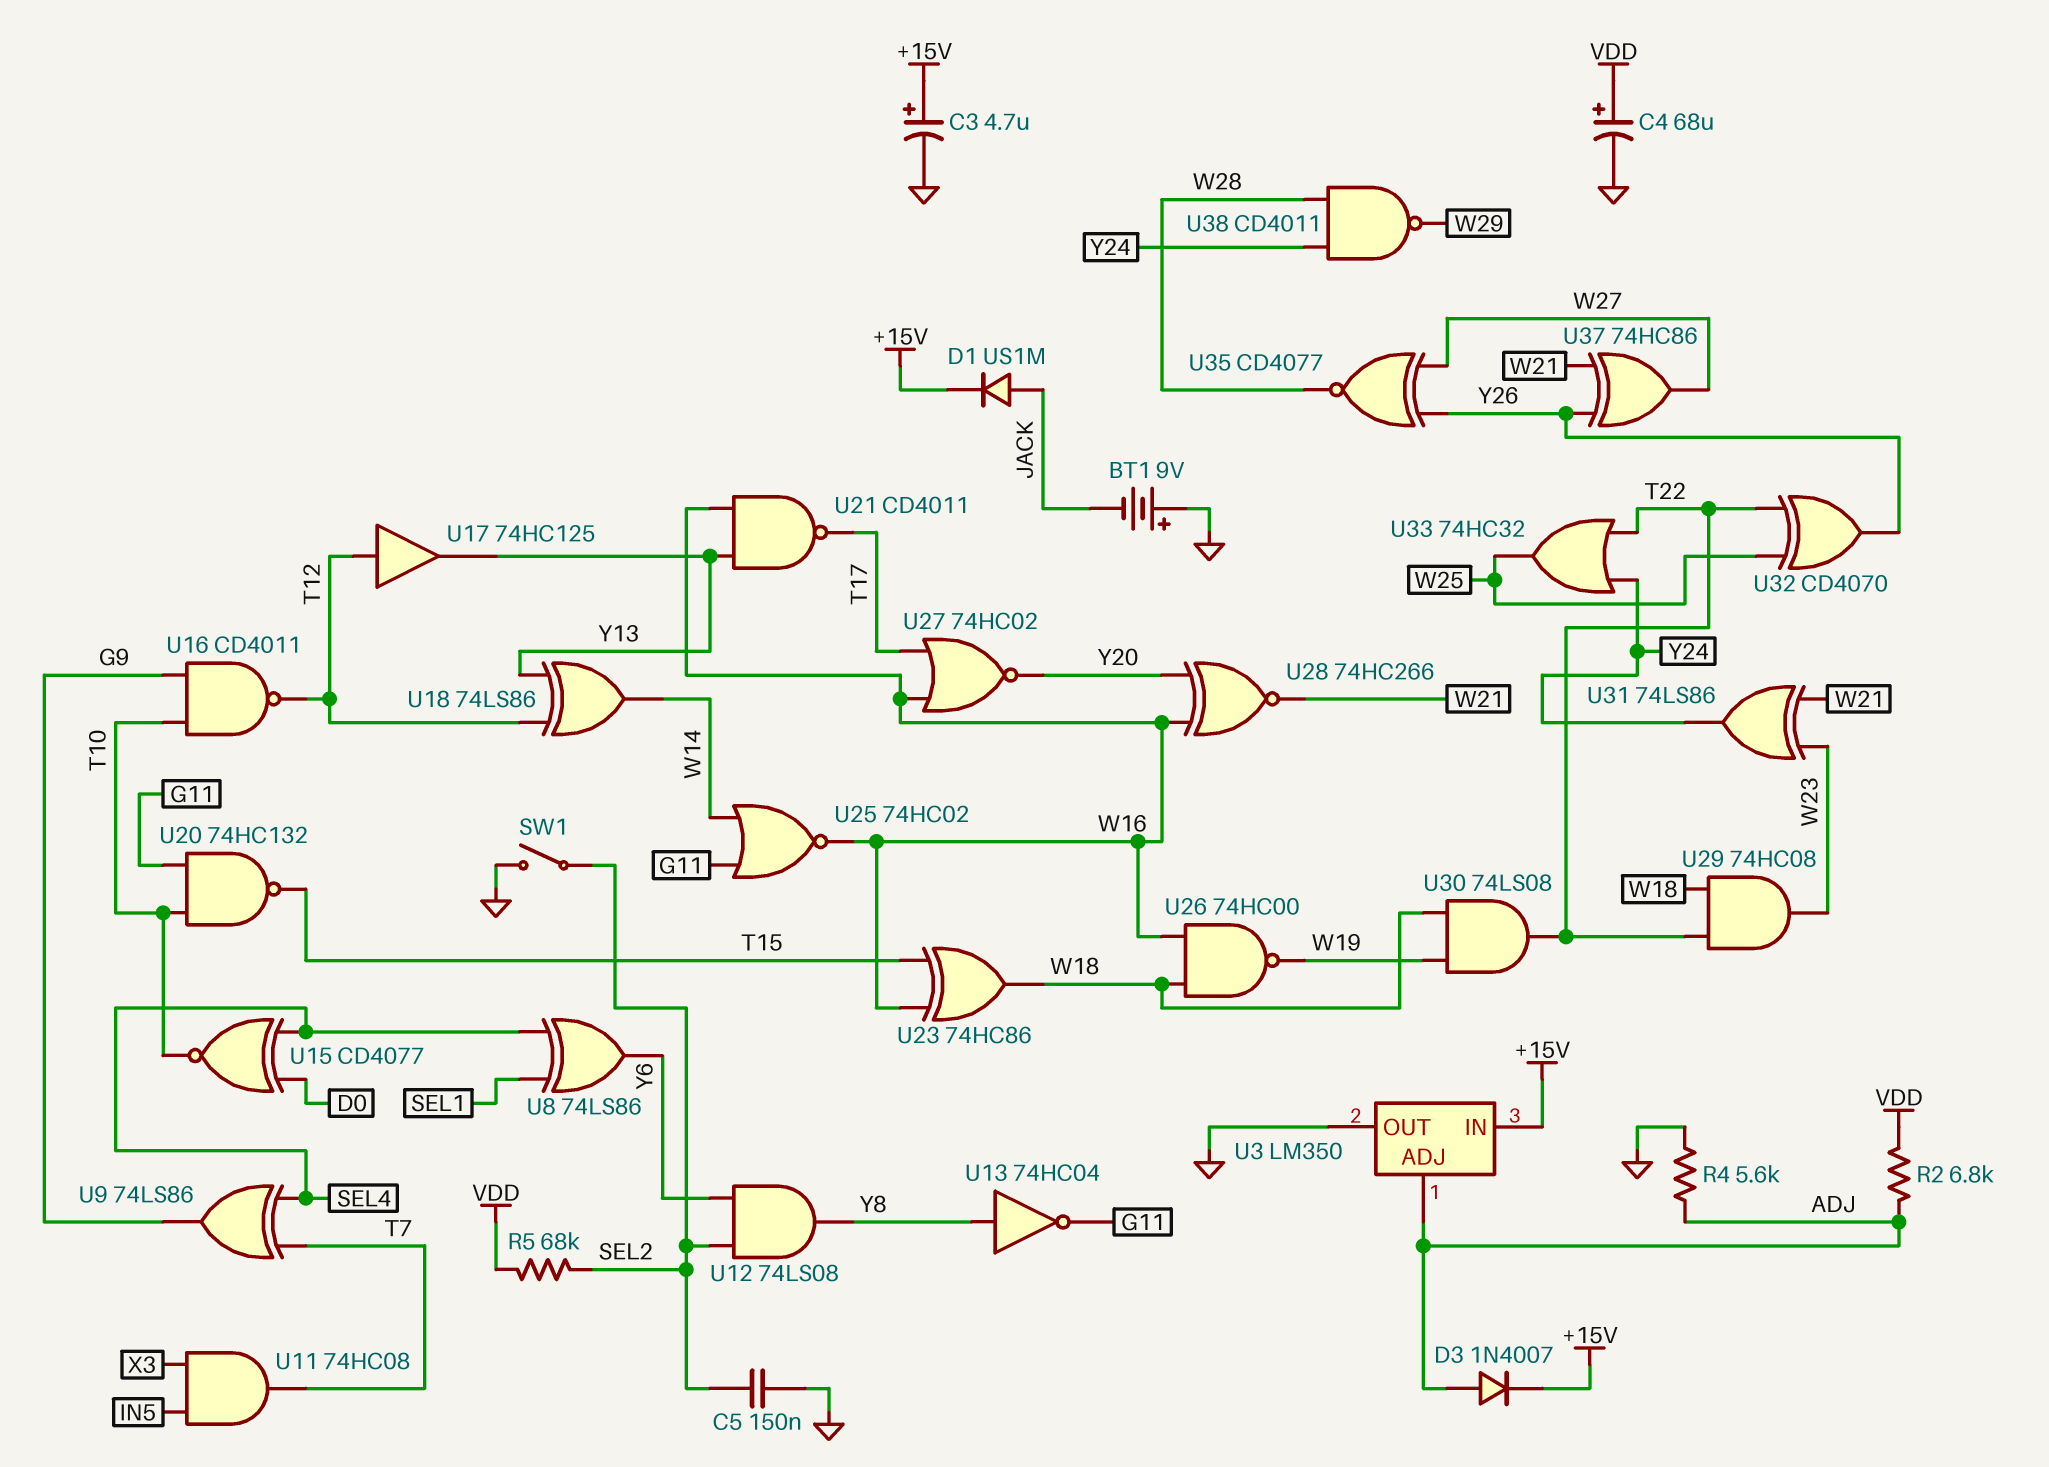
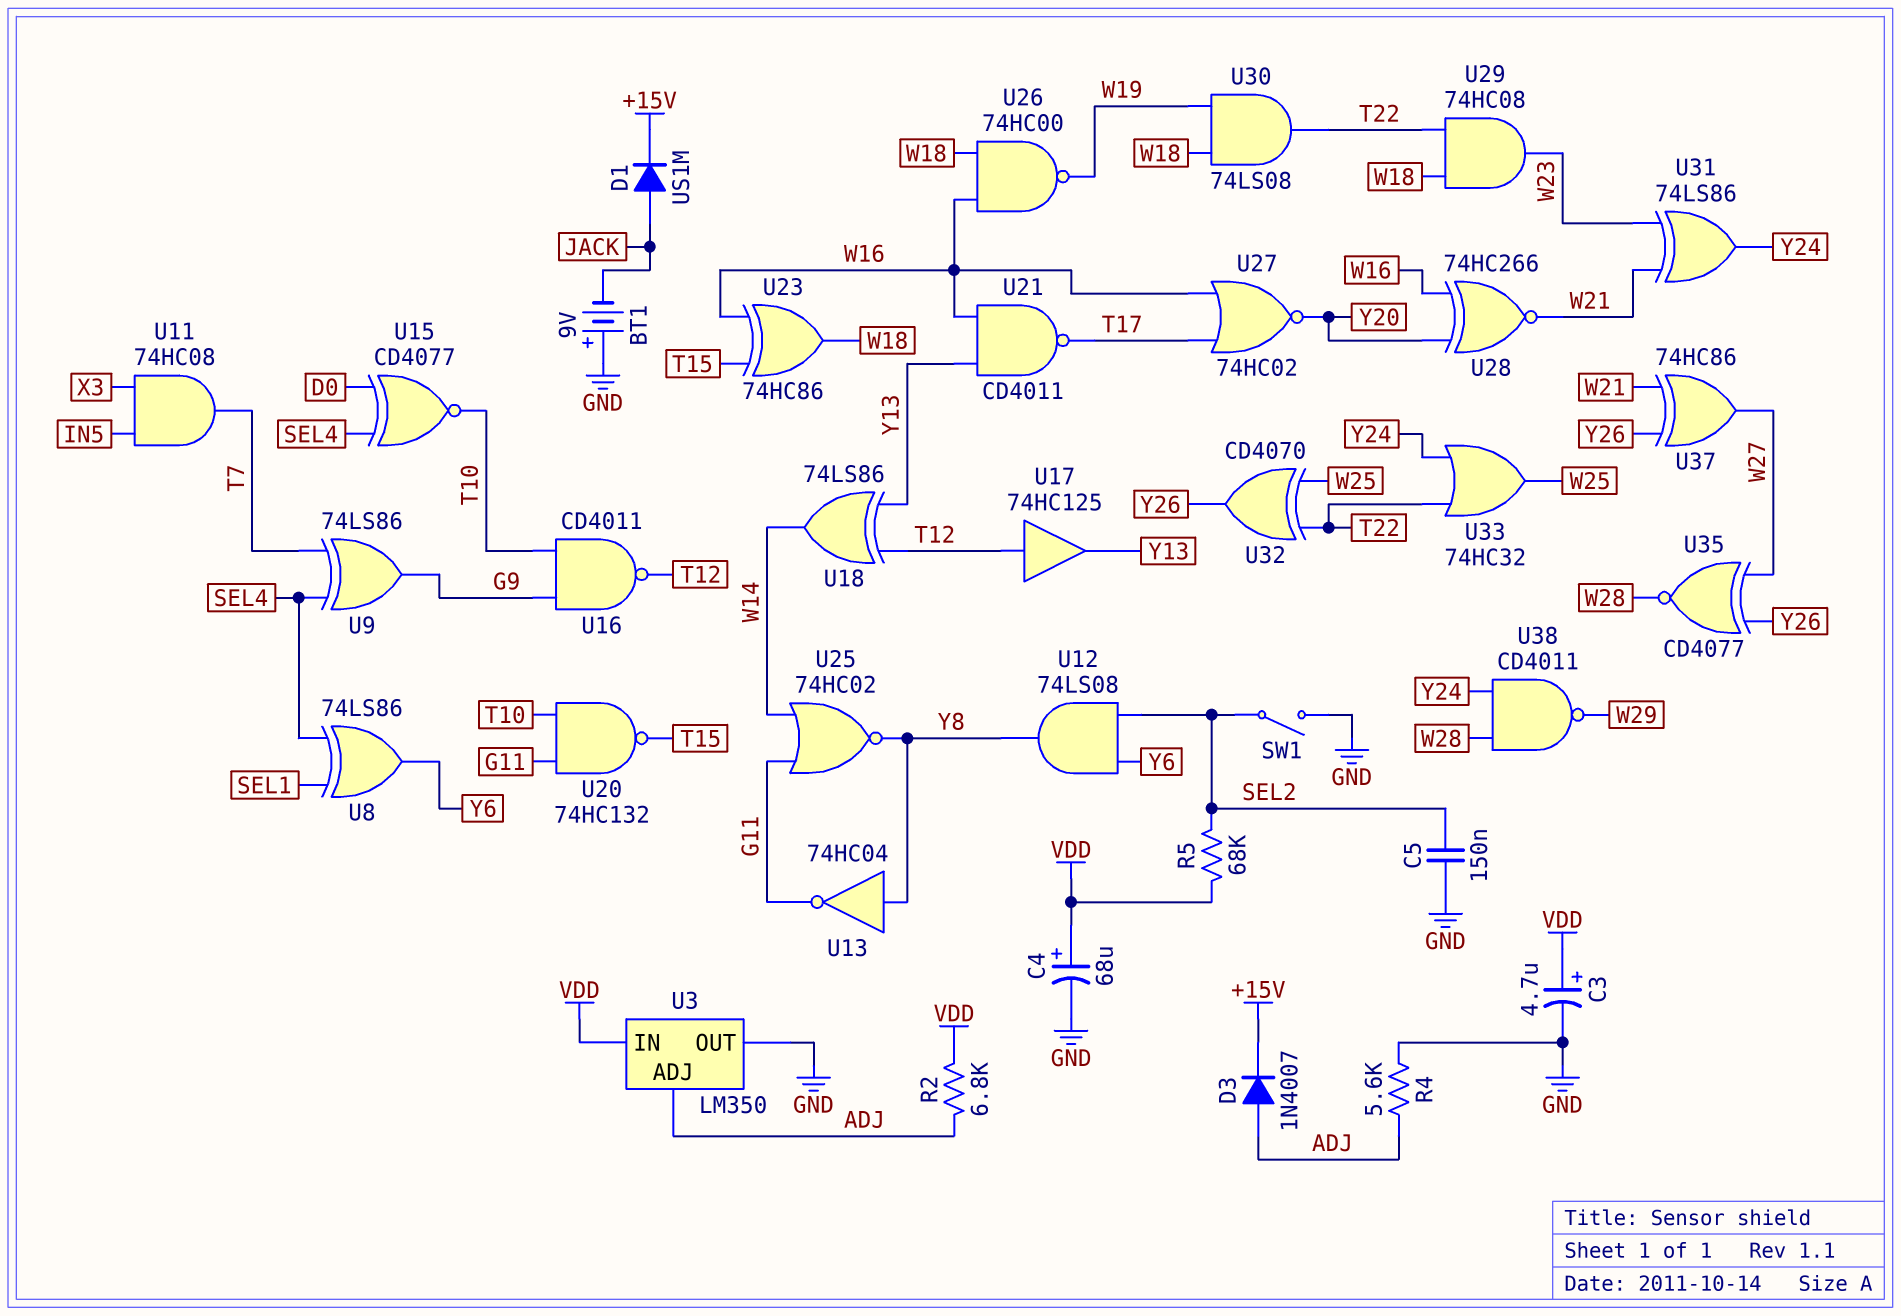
C3: 4.7uF (plus +15V, minus GND) -> 4.7uF (plus VDD, minus GND)
U3 pin IN: +15V -> VDD
U25: NOR 74HC02 (in G11, in W14, out W16) -> NOR 74HC02 (in G11, in W14, out Y8)

